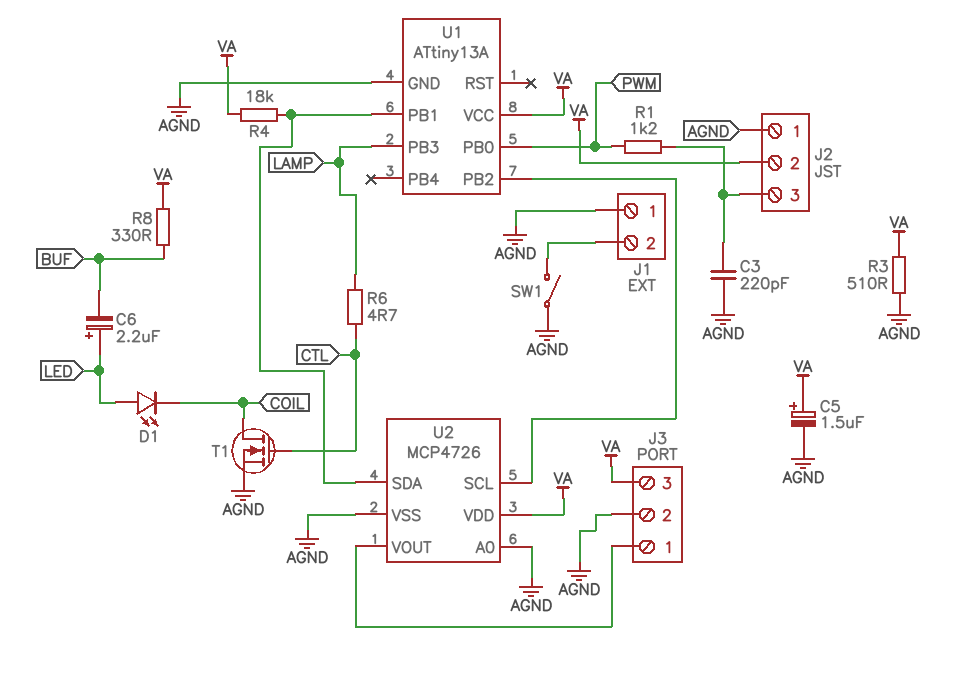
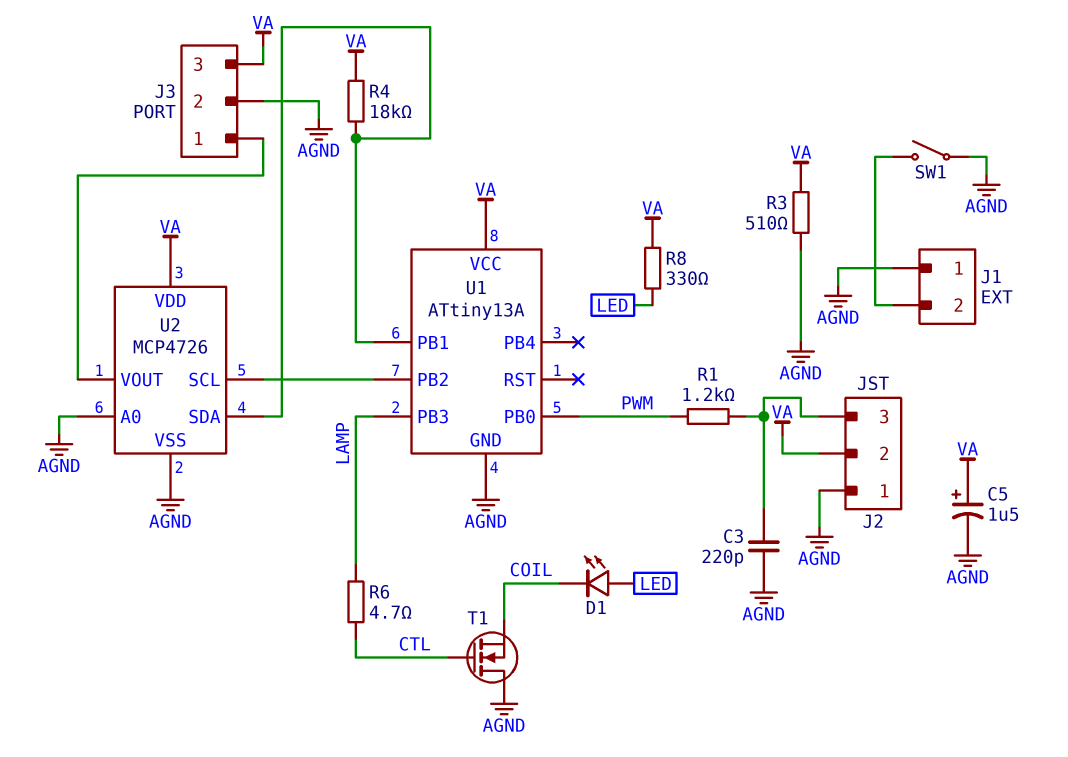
C6: 2.2uF (plus LED, minus BUF) -> none
R8: 330 (BUF, VA) -> 330 (LED, VA)
T1: NMOS (G CTL, D COIL, S AGND) -> NMOS (G CTL, D AGND, S COIL)

